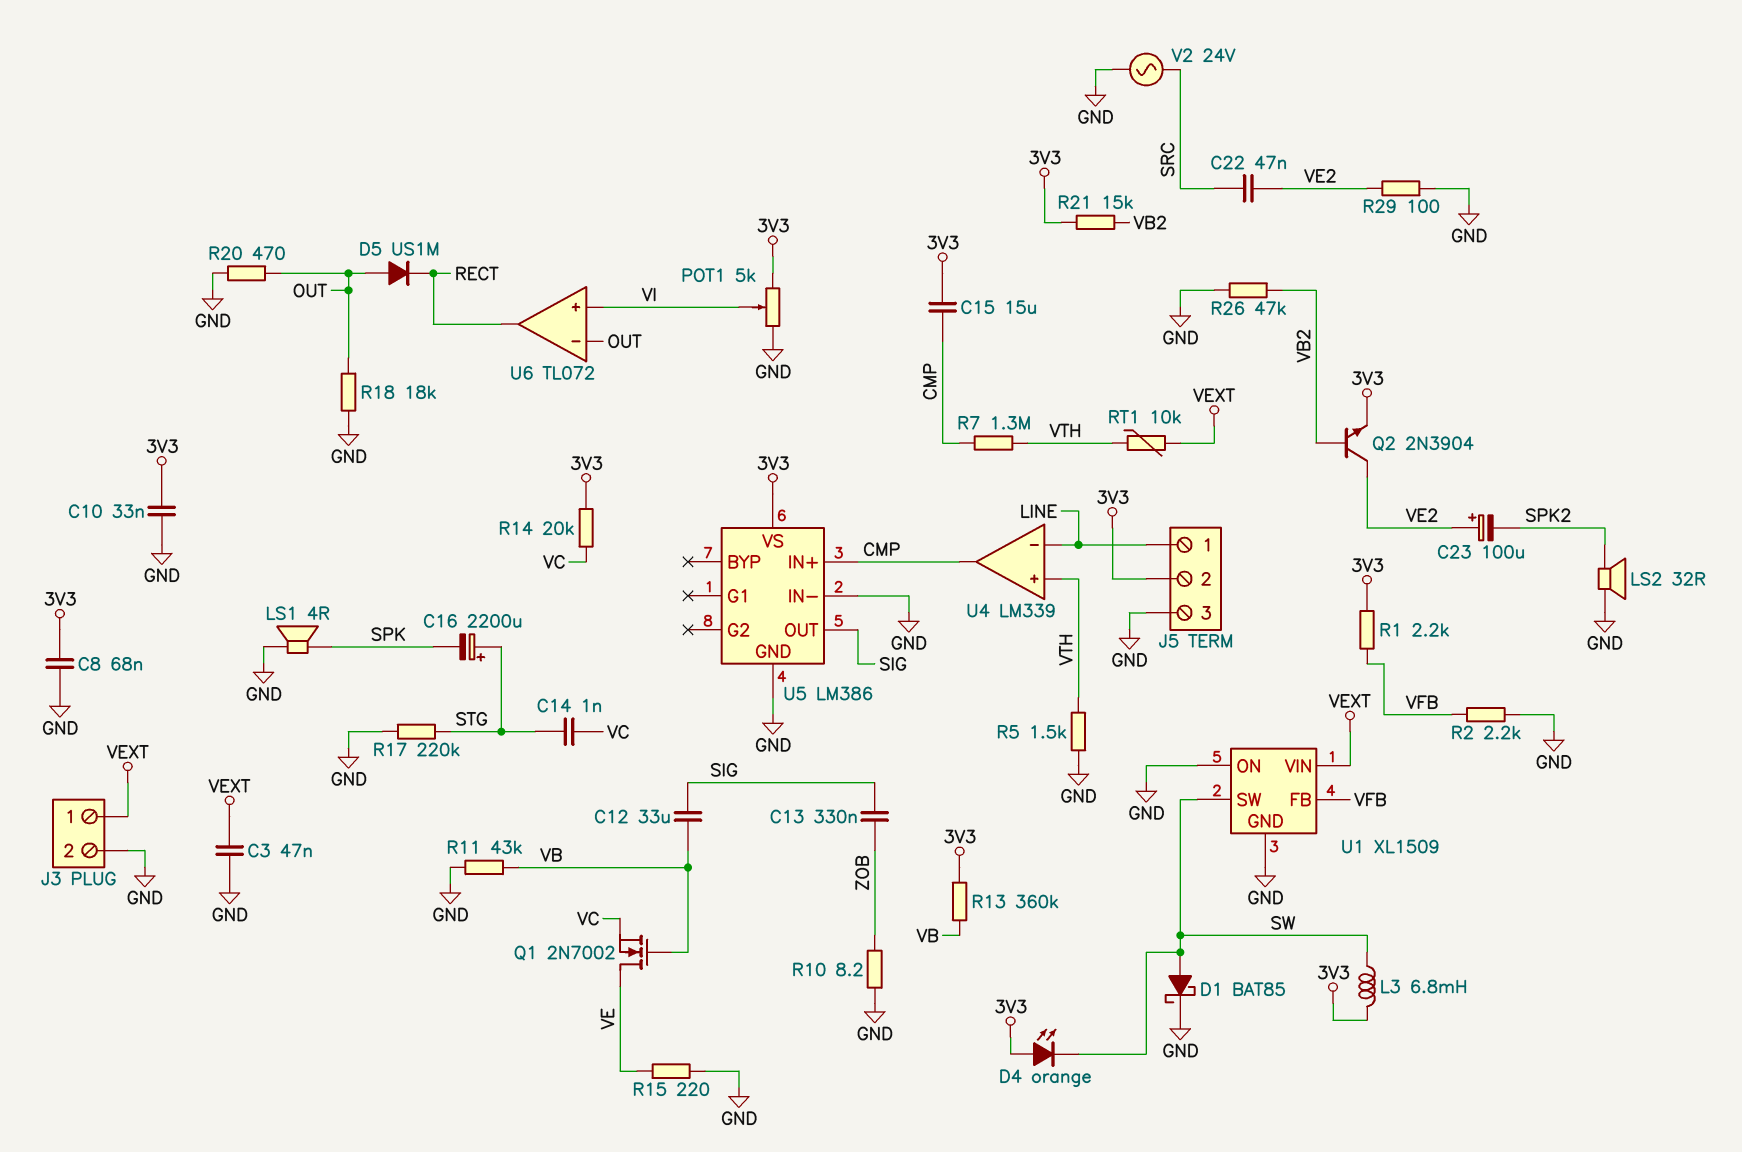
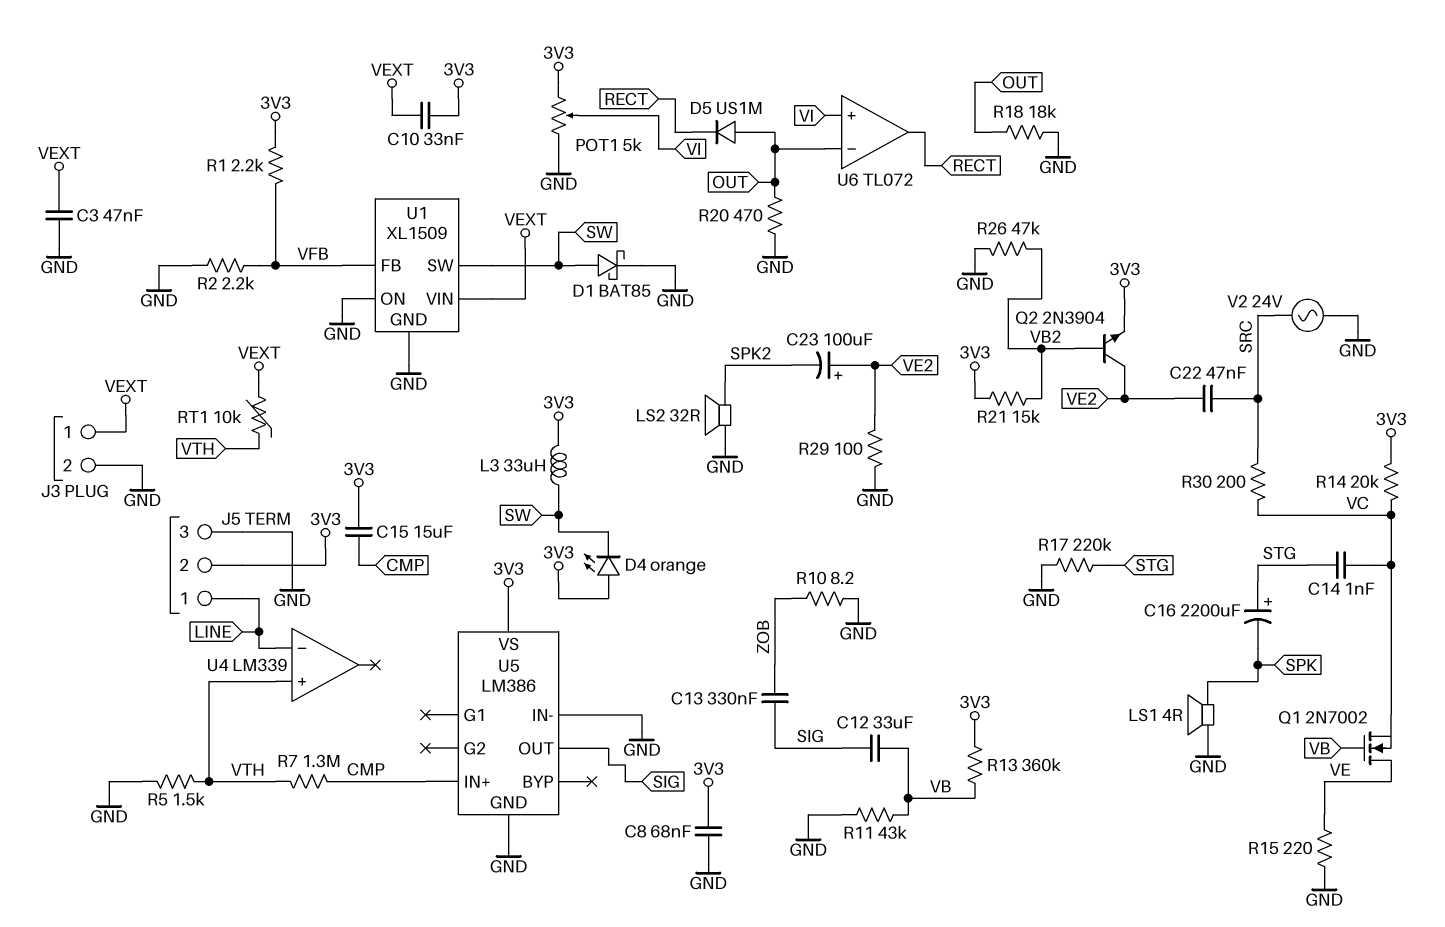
C10: 33nF (3V3, GND) -> 33nF (3V3, VEXT)
L3: 6.8mH (3V3, SW) -> 33uH (3V3, SW)
R30: none -> 200 (SRC, VC)
U4 pin out: CMP -> none

